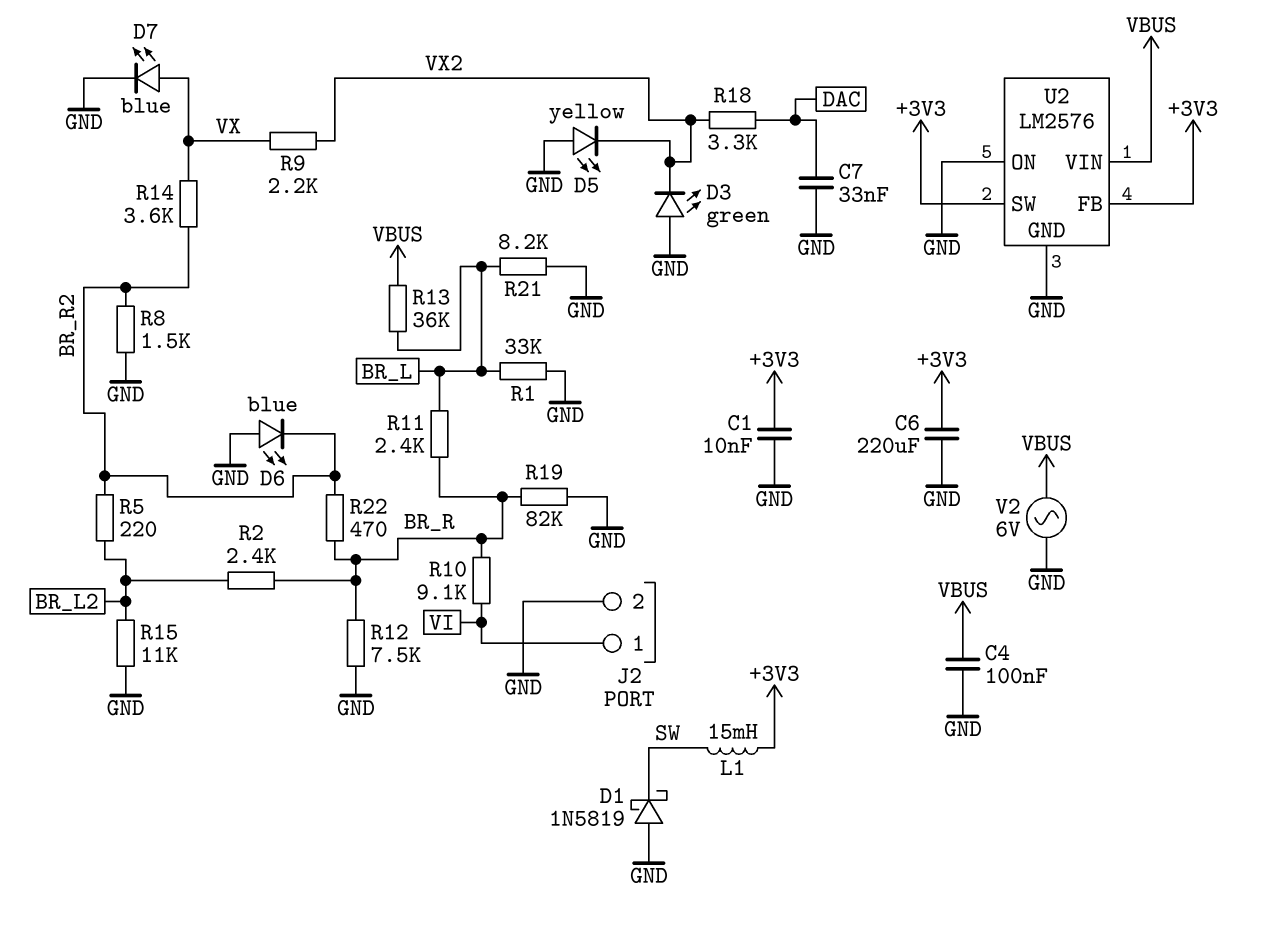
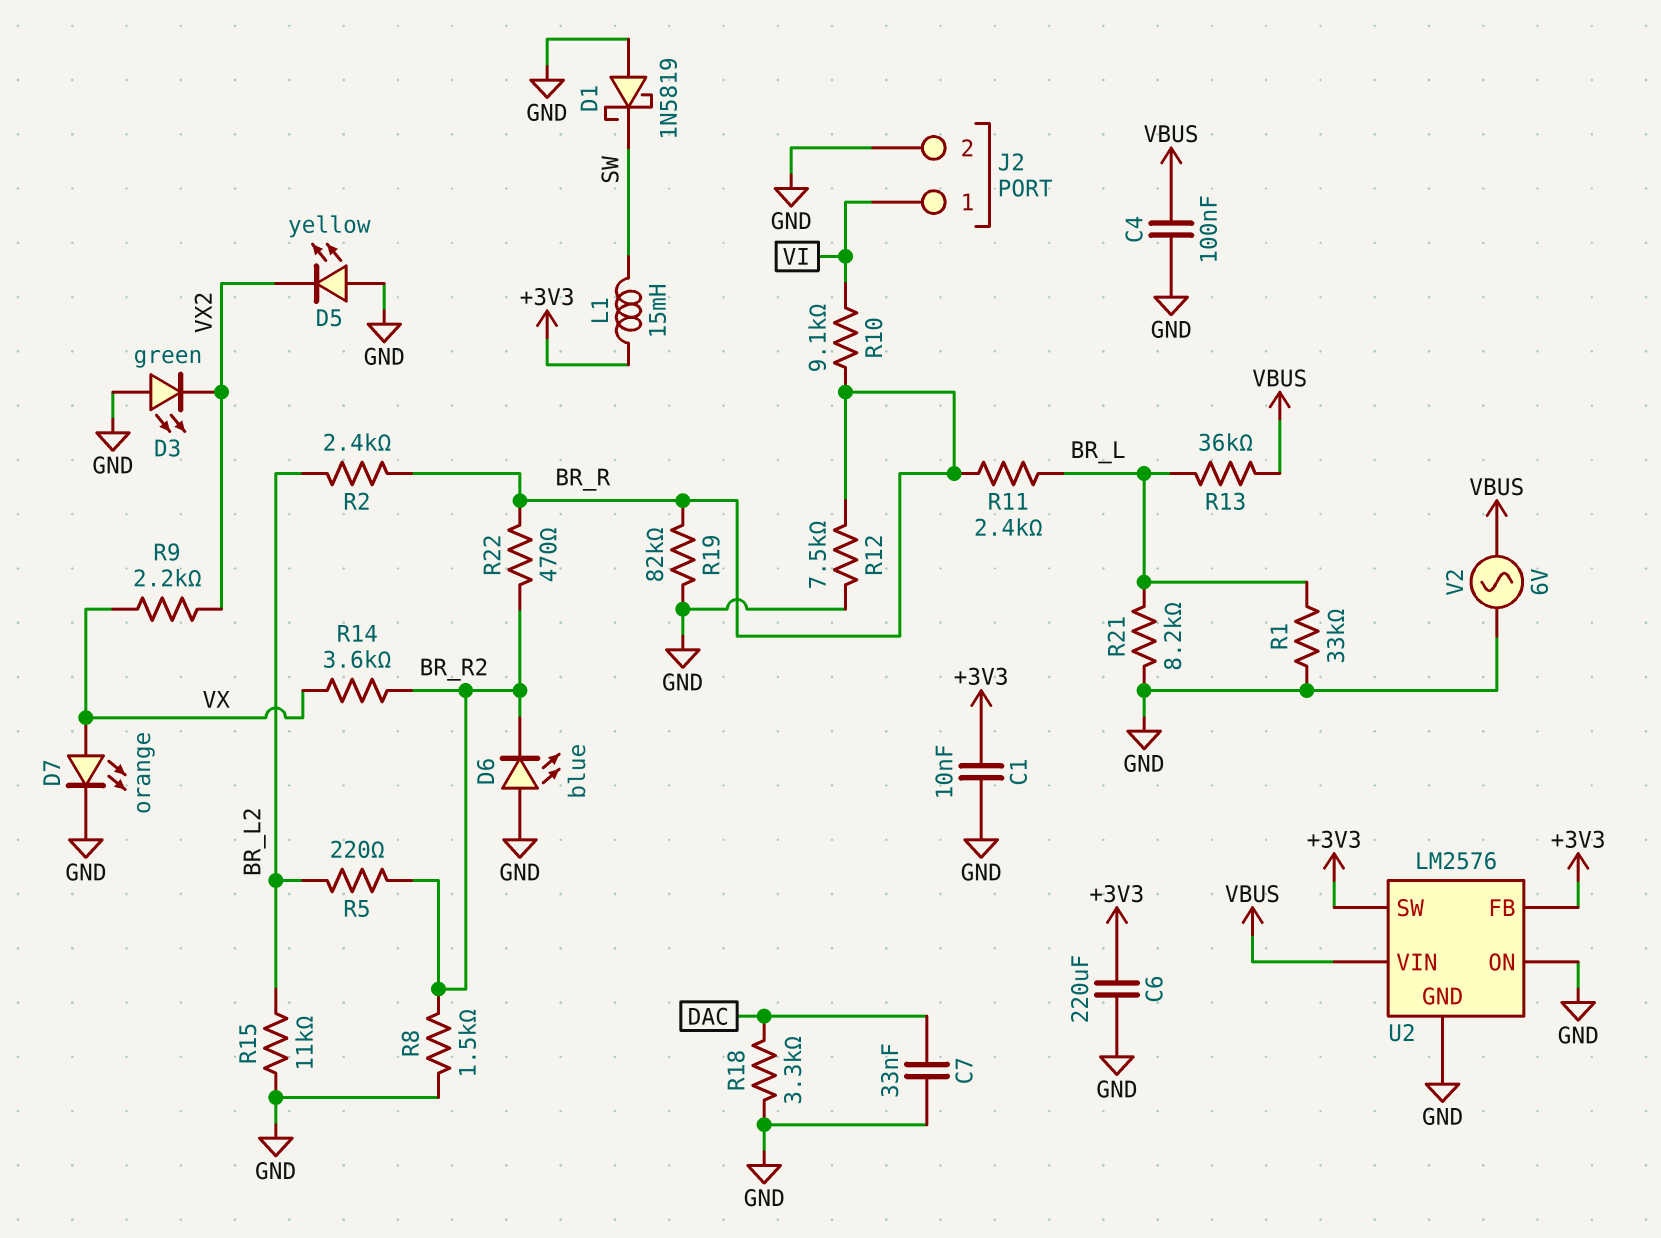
D7: LED blue (A VX, K GND) -> LED orange (A VX, K GND)
R18: 3.3k (DAC, VX2) -> 3.3k (DAC, GND)

